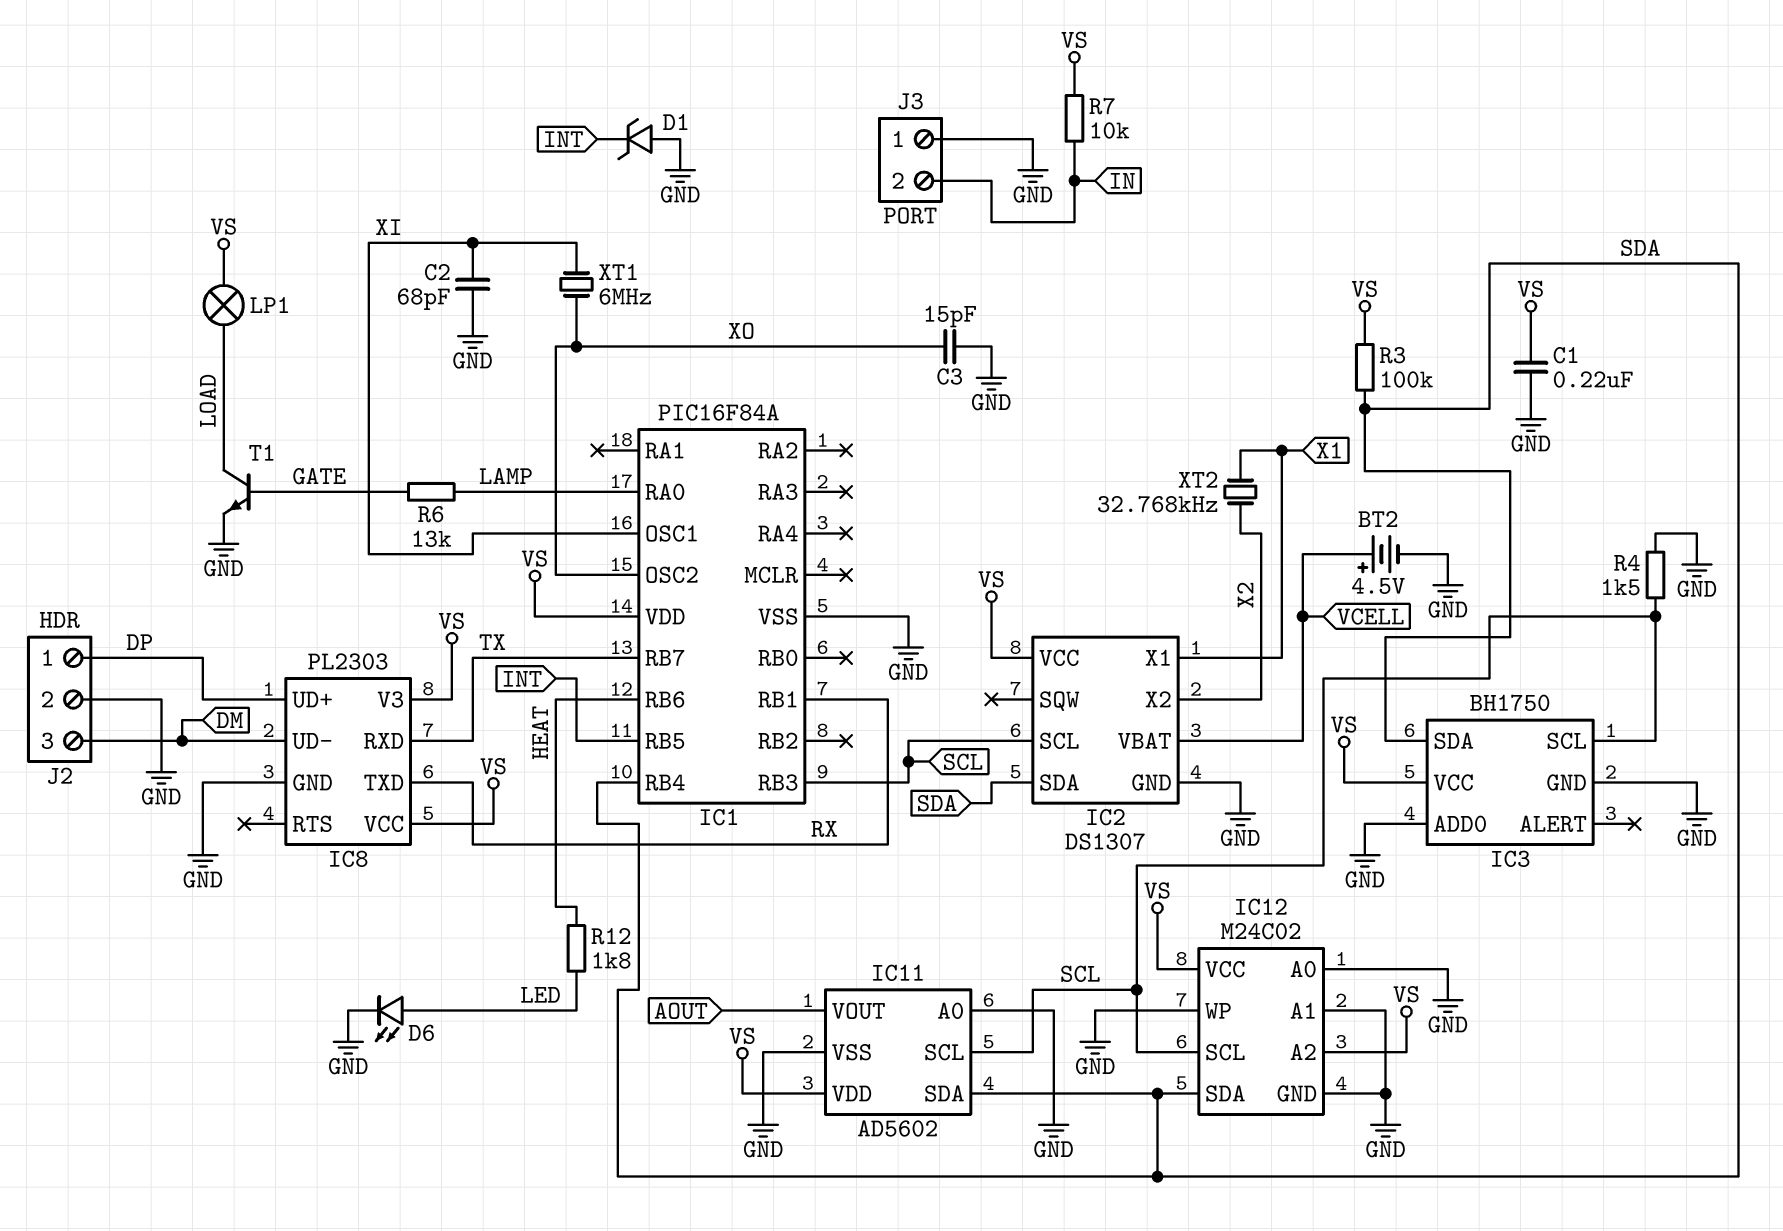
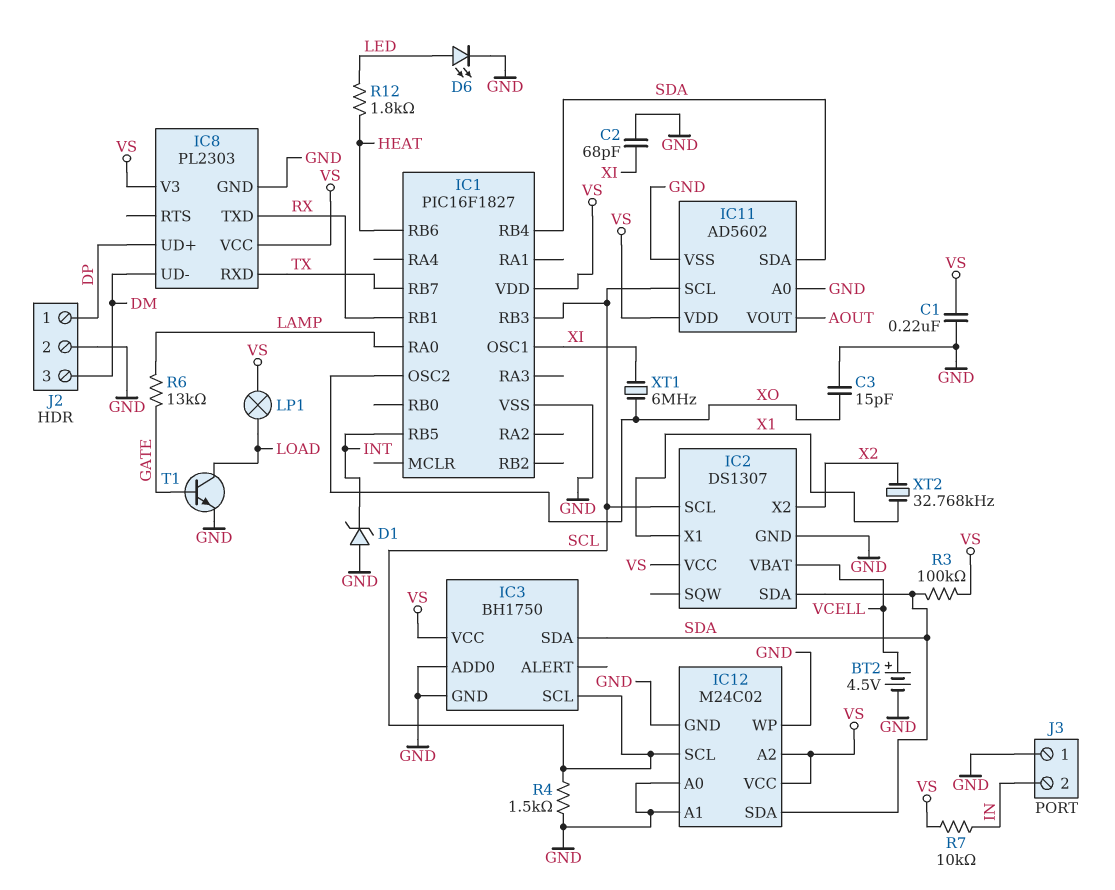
IC1: PIC16F84A -> PIC16F1827

